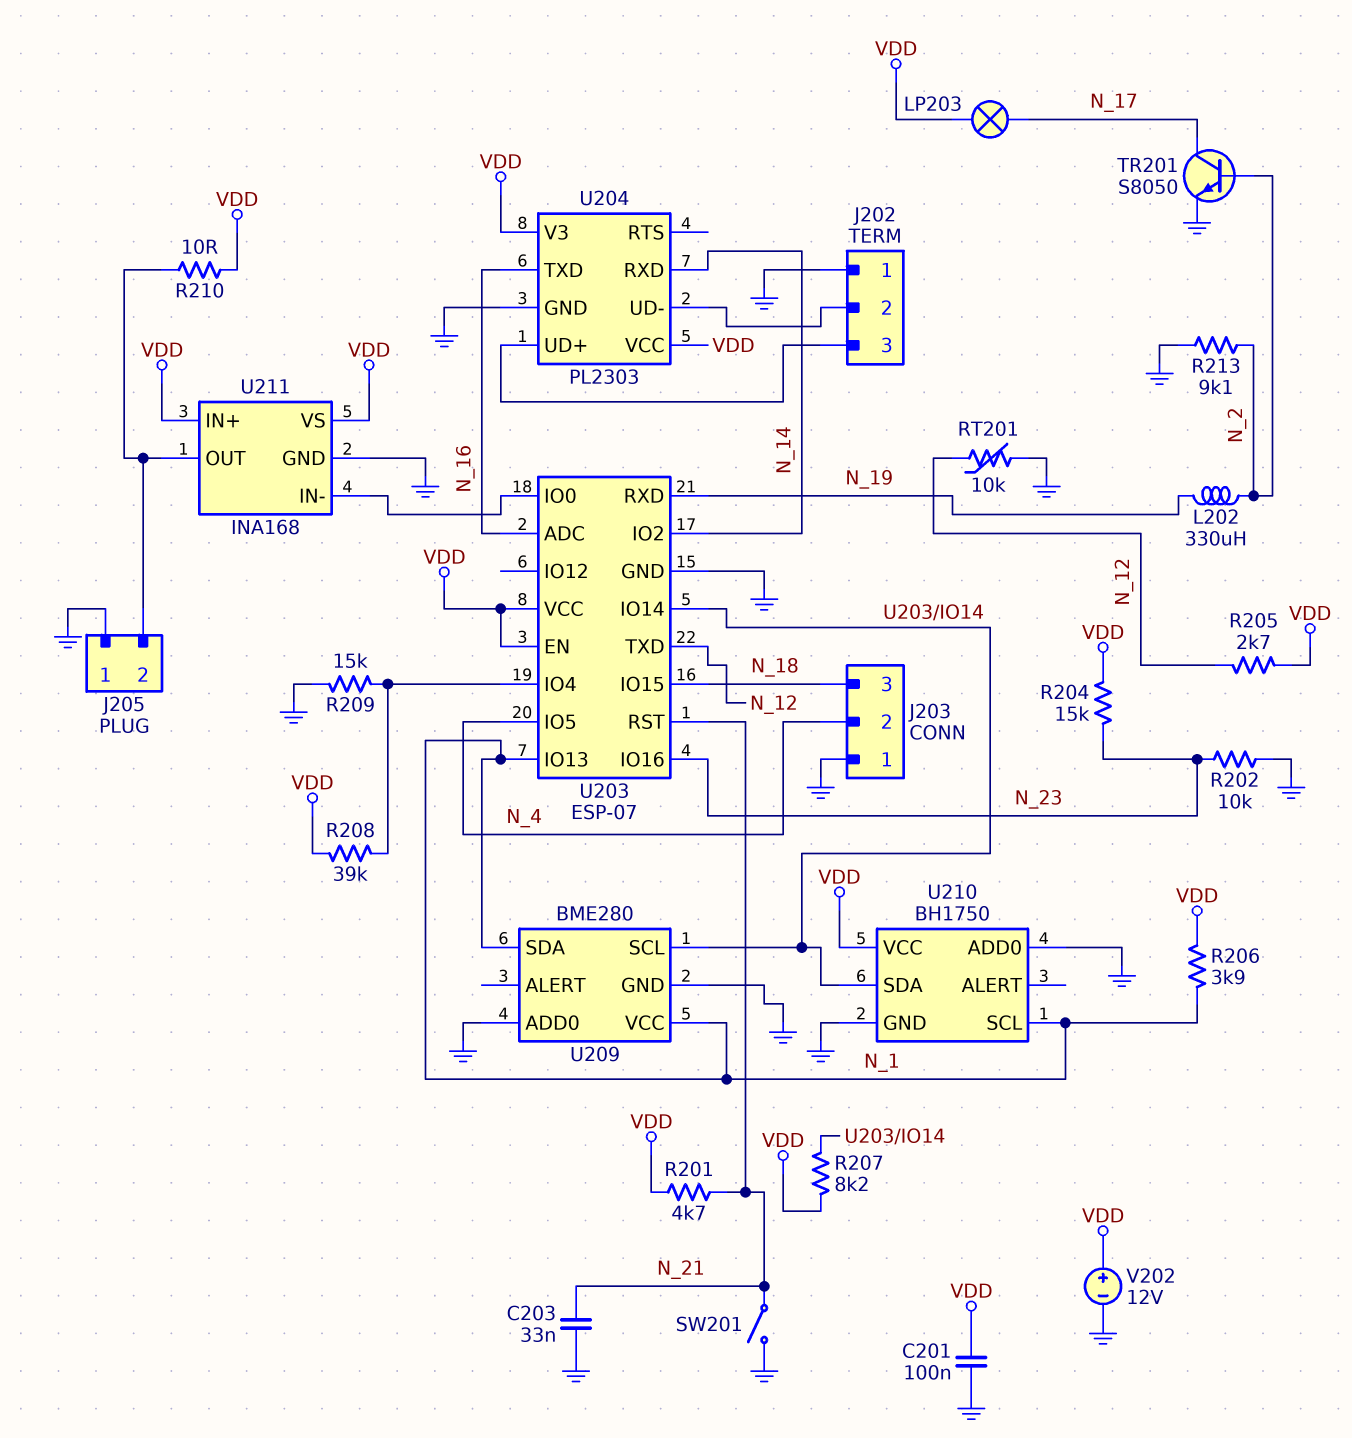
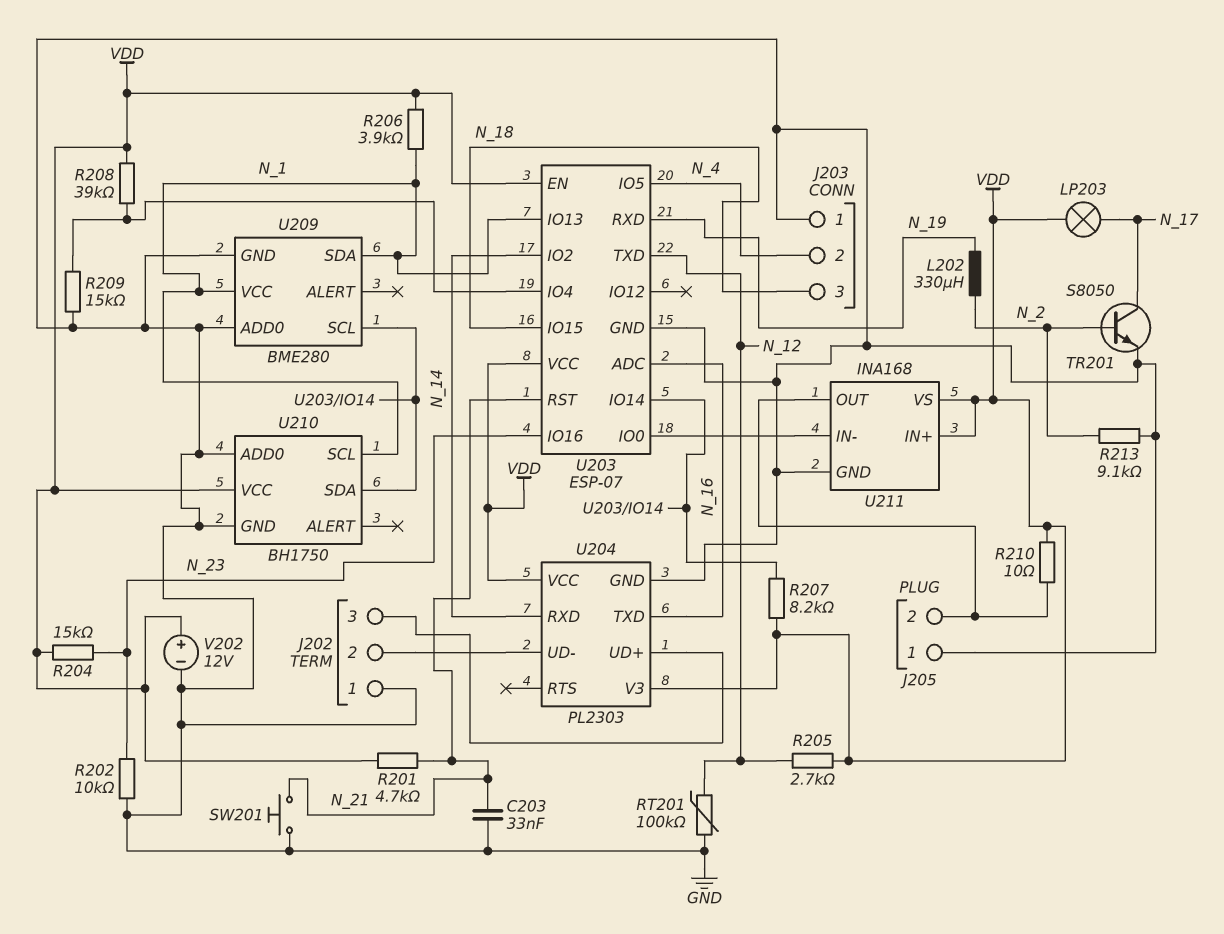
C201: 100nF (GND, VDD) -> none
RT201: 10k (GND, N_12) -> 100k (GND, N_12)
SW201: switch (GND, N_21) -> button (GND, N_21)

